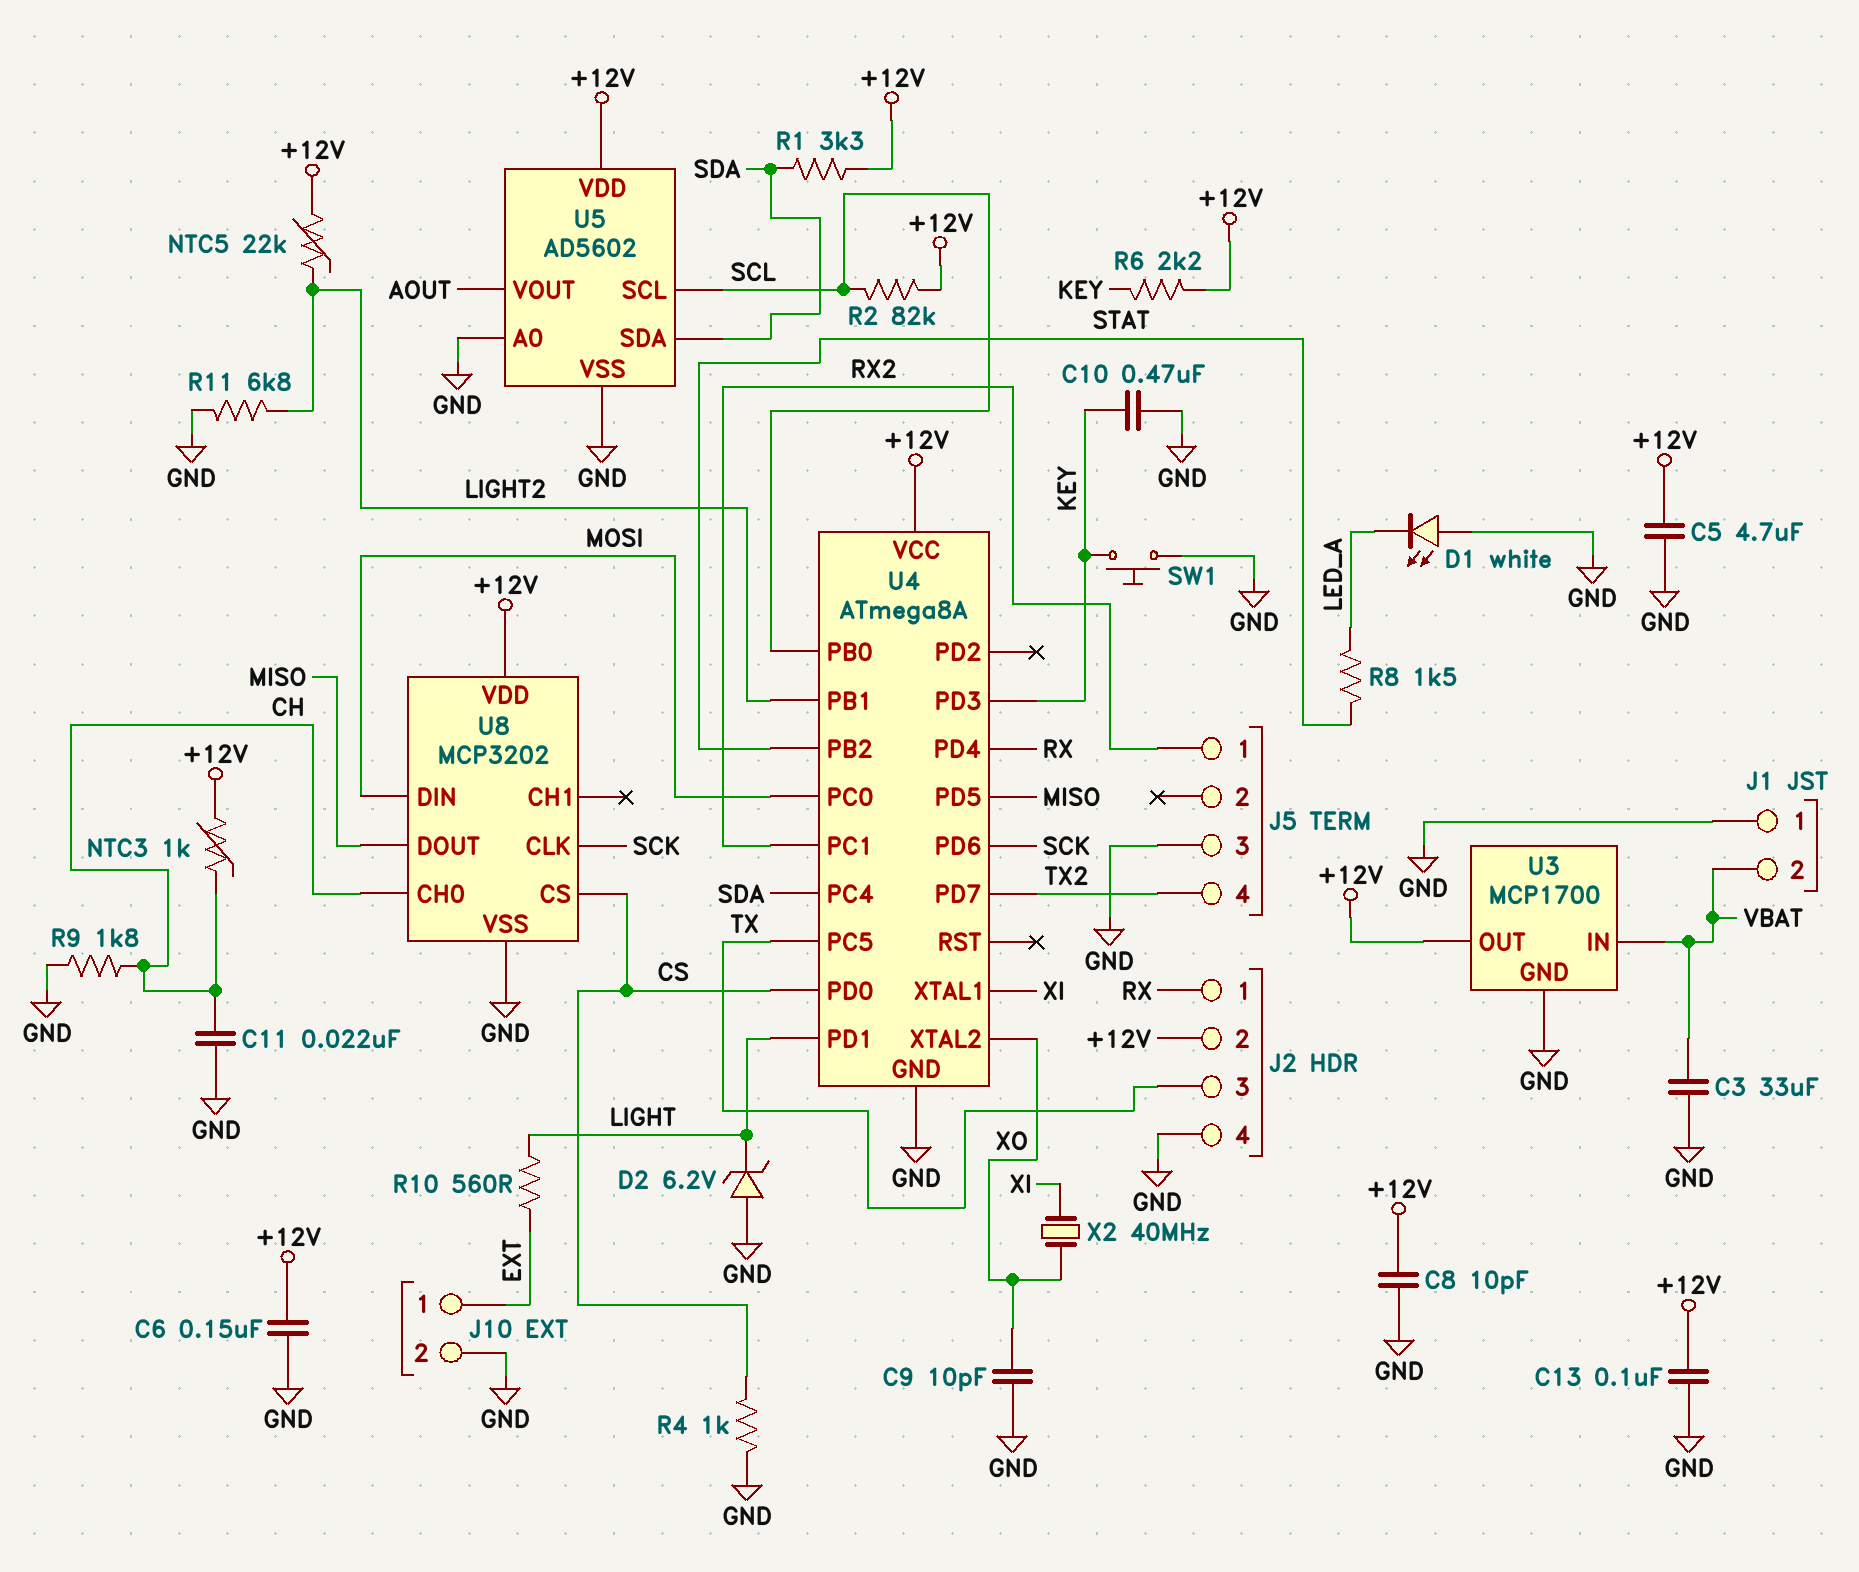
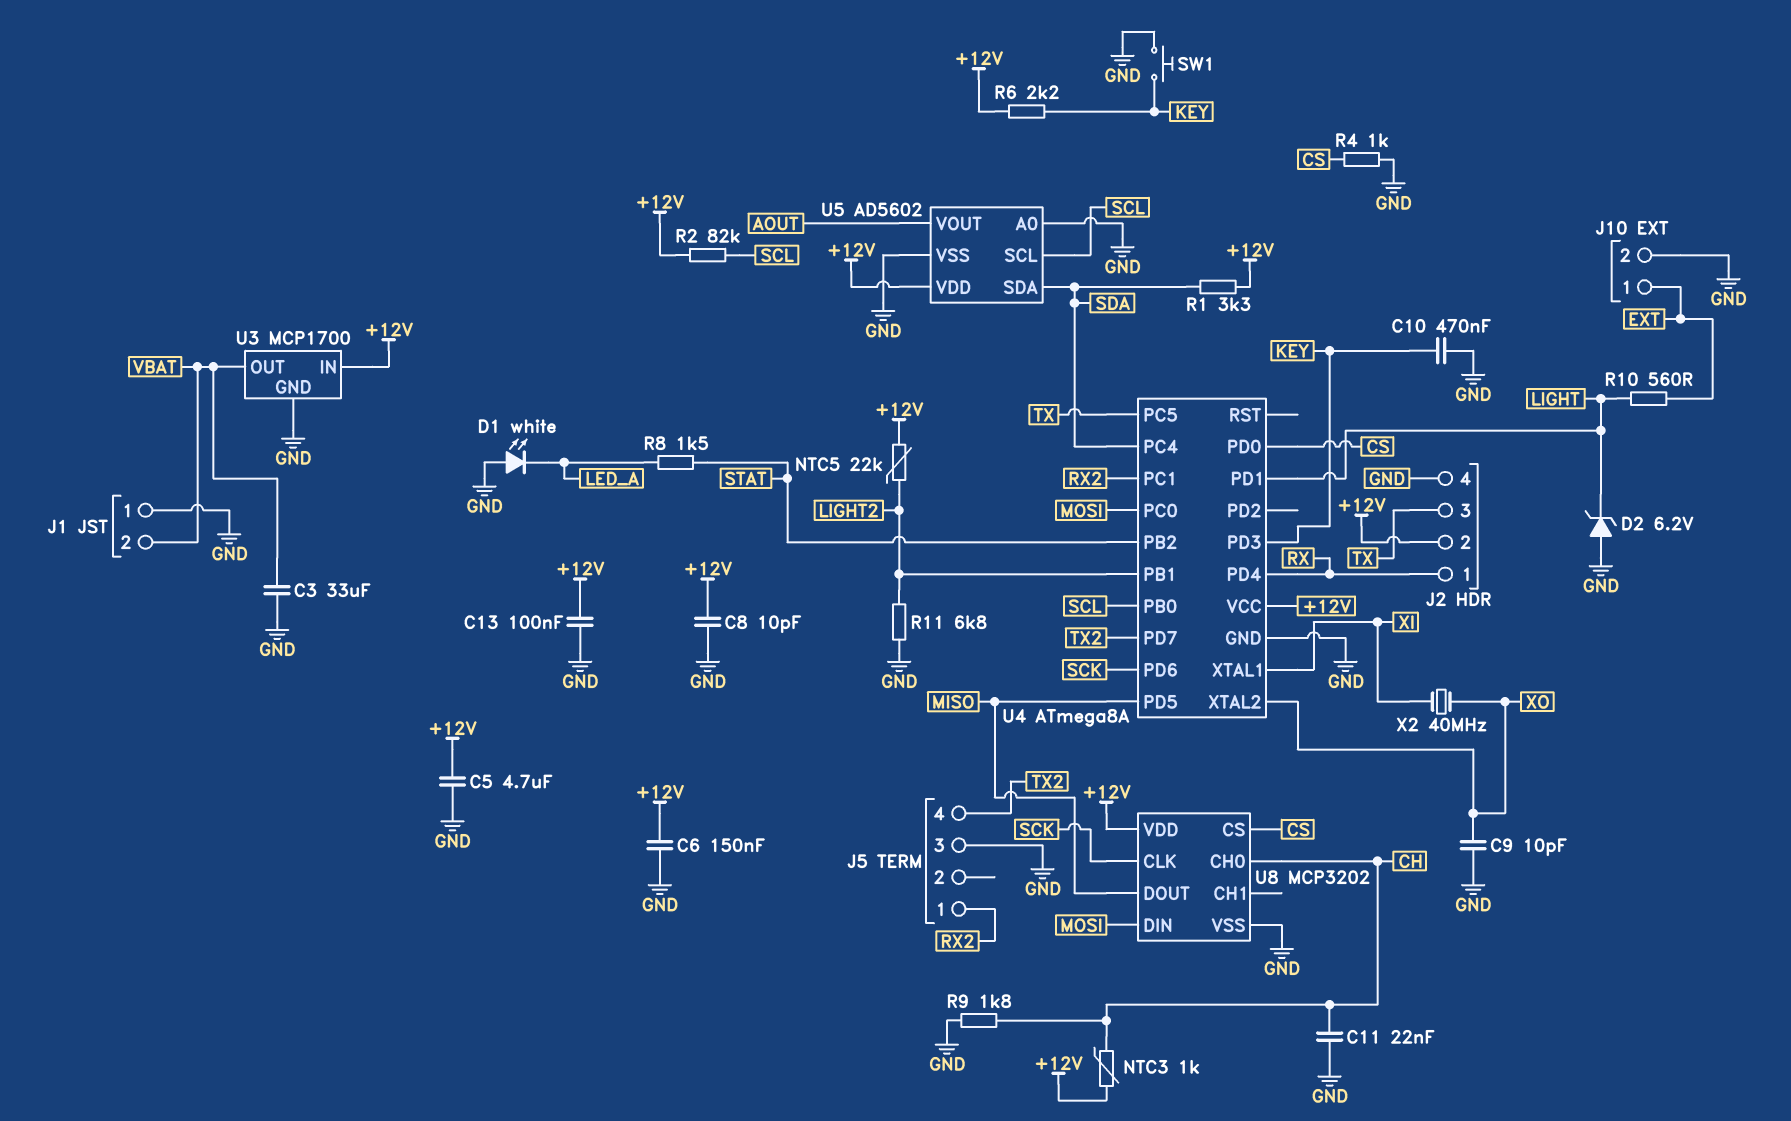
U3 pin IN: VBAT -> +12V
U3 pin OUT: +12V -> VBAT

